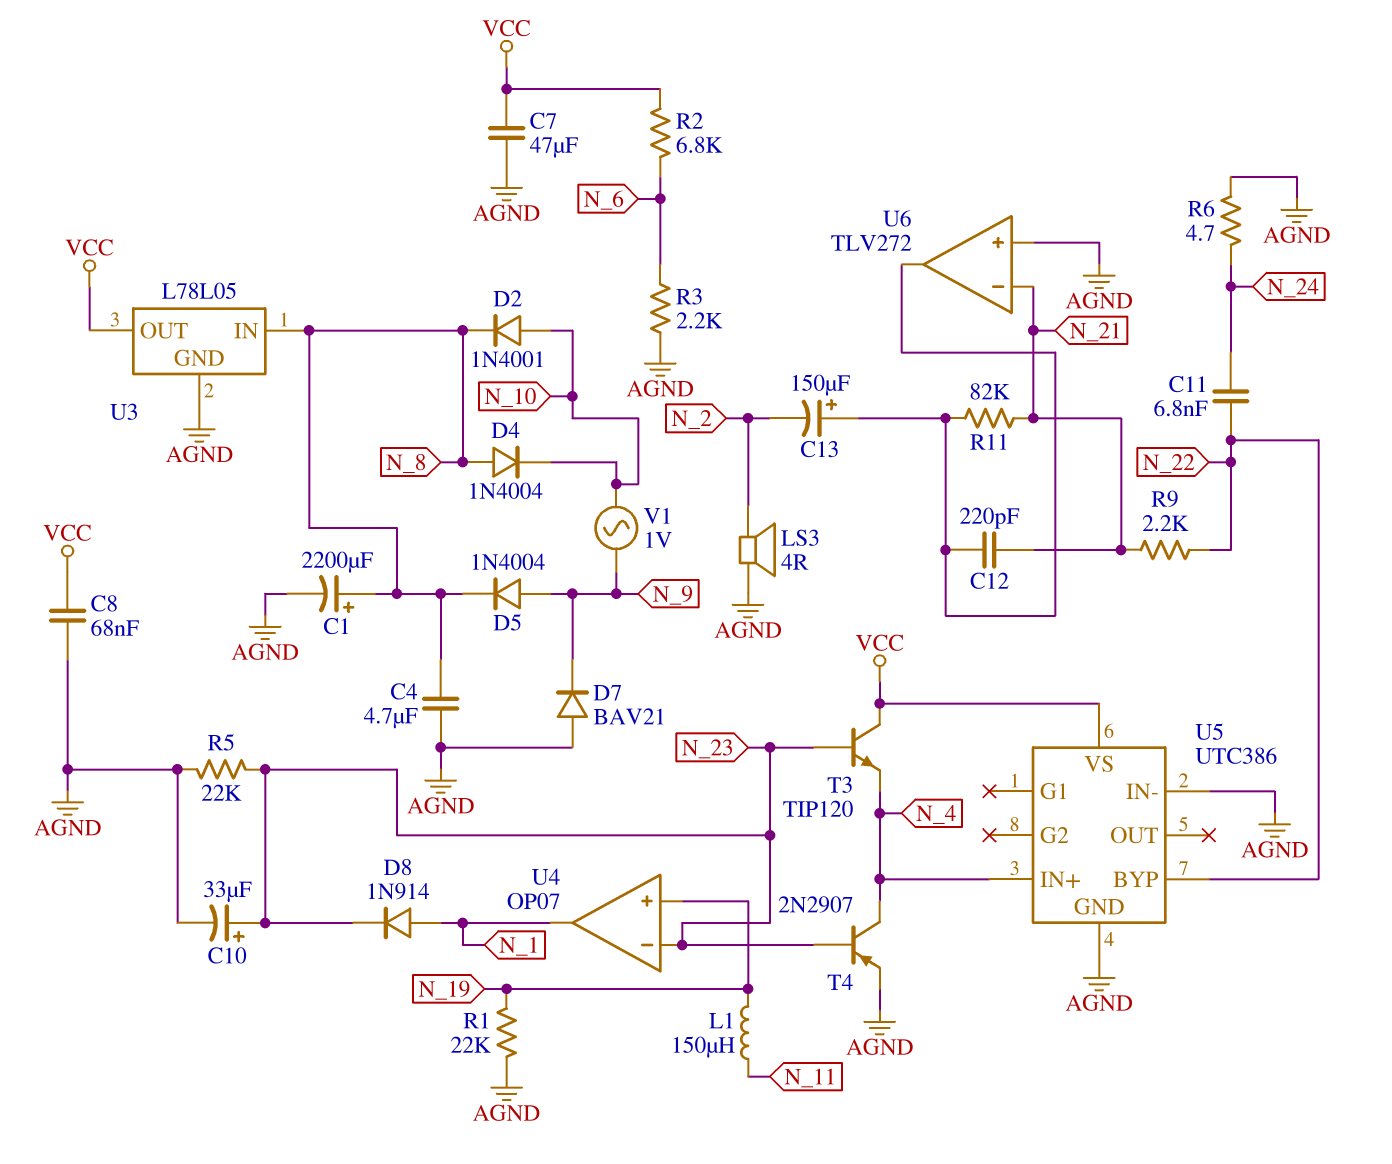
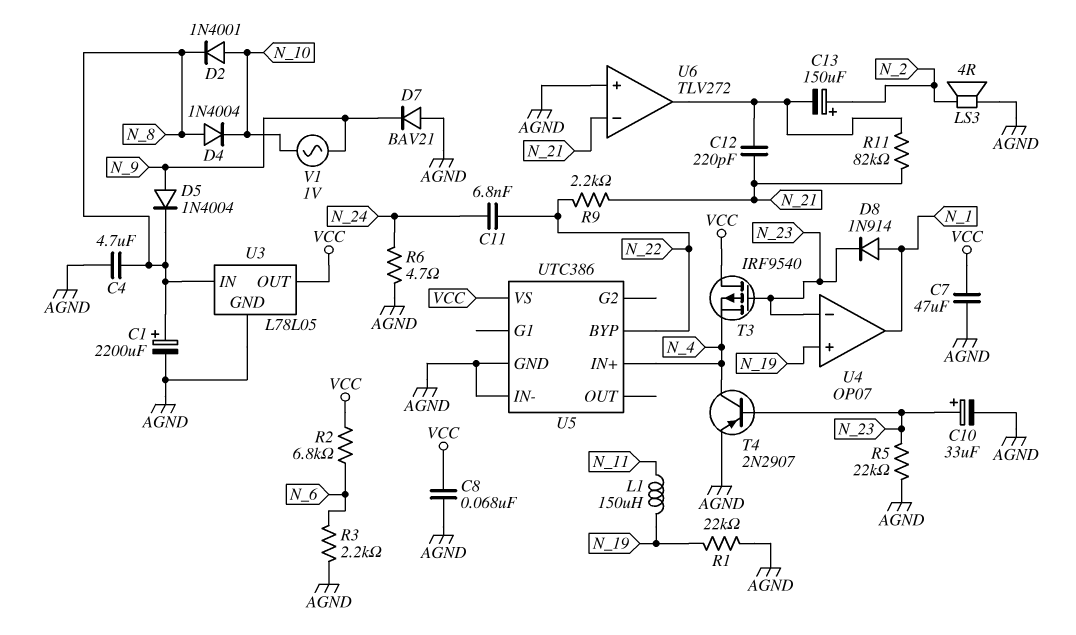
C13: 150uF (plus U6/out, minus N_2) -> 150uF (plus N_2, minus U6/out)
T3: NPN TIP120 (B N_23, C VCC, E N_4) -> PMOS IRF9540 (G N_23, D VCC, S N_4)

